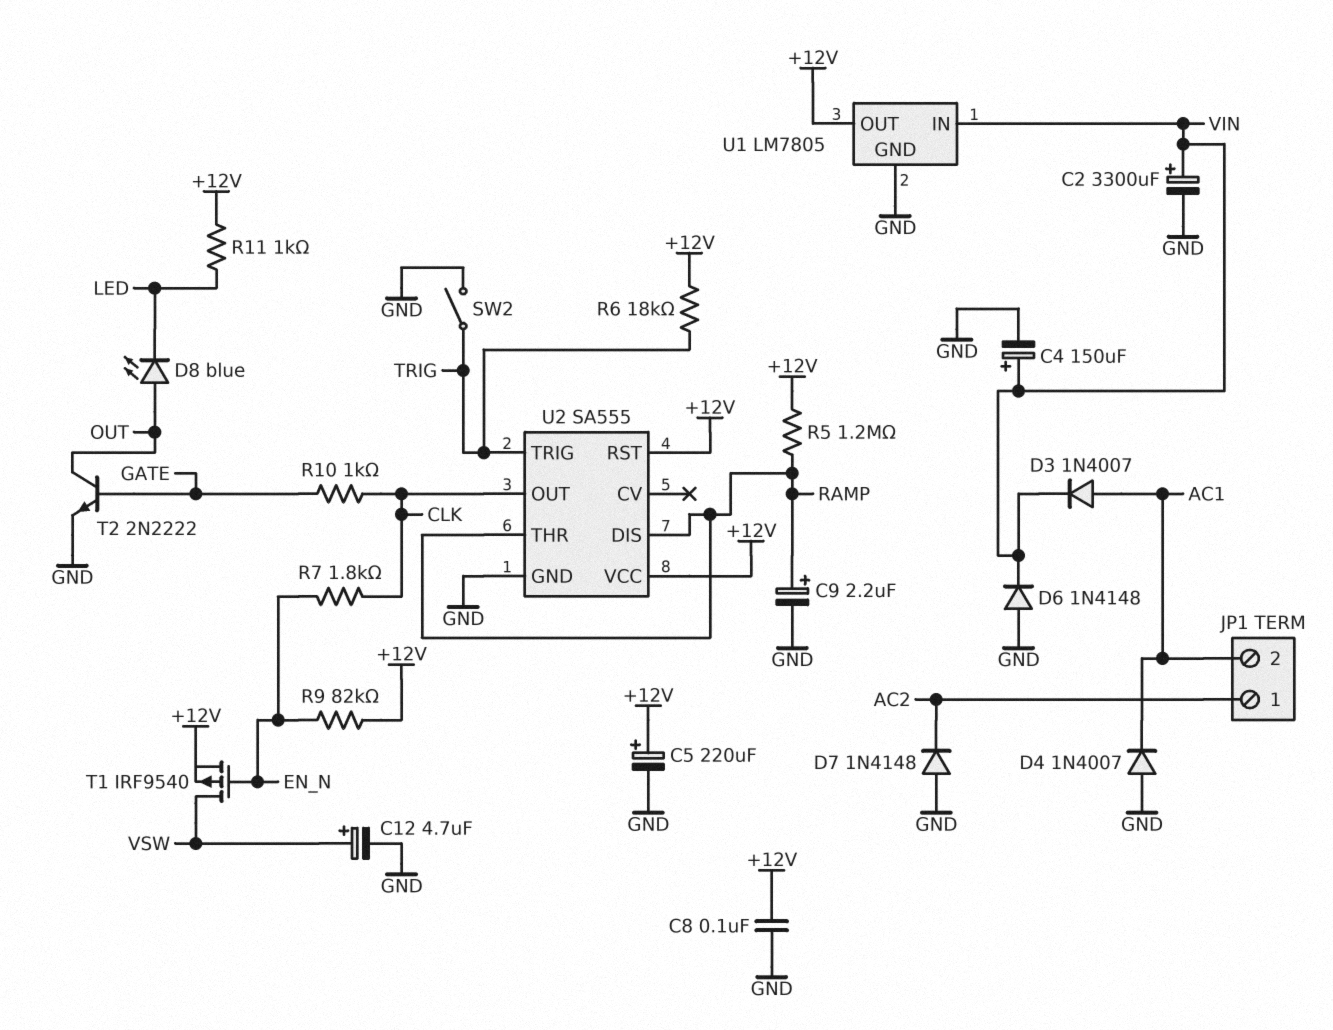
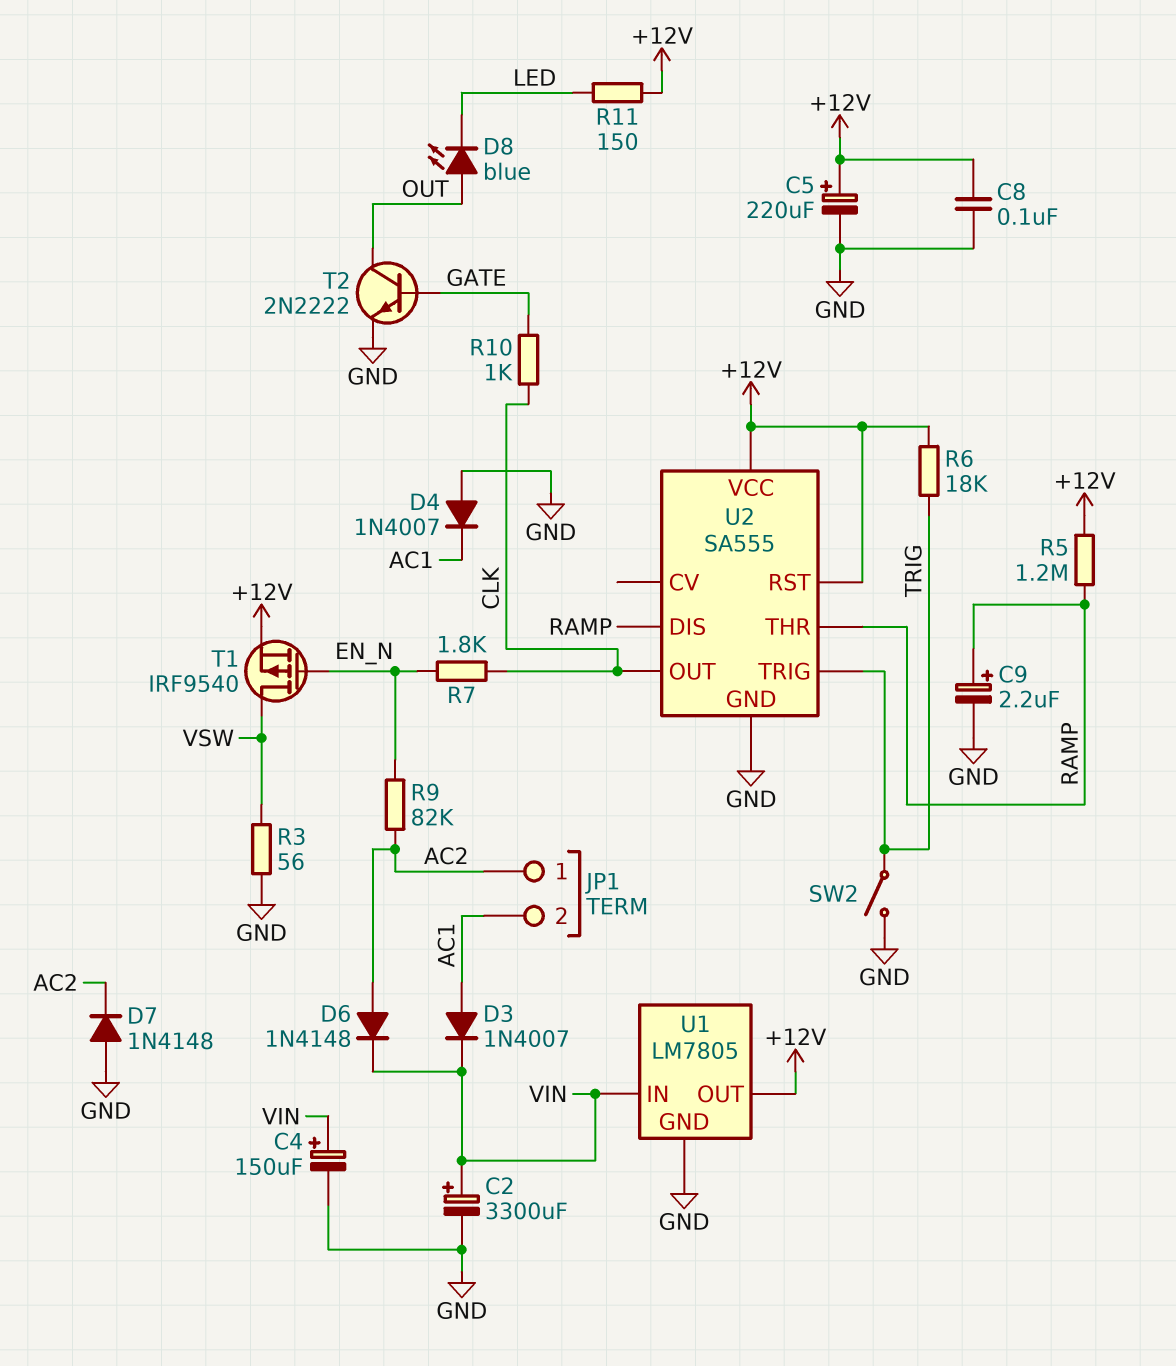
C12: 4.7uF (plus VSW, minus GND) -> none
D6: diode 1N4148 (A GND, K VIN) -> diode 1N4148 (A AC2, K VIN)
R3: none -> 56 (GND, VSW)
R9: 82k (+12V, EN_N) -> 82k (AC2, EN_N)
R11: 1k (+12V, LED) -> 150 (+12V, LED)

